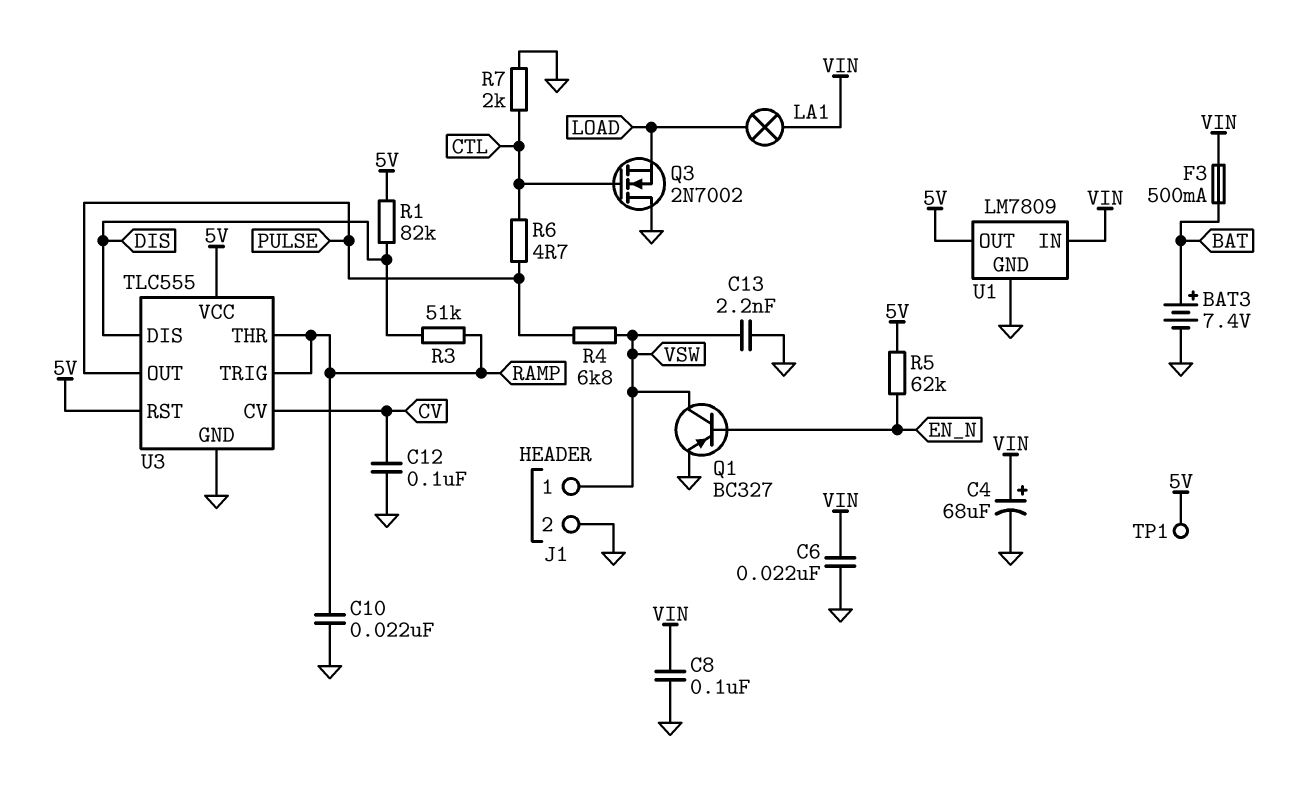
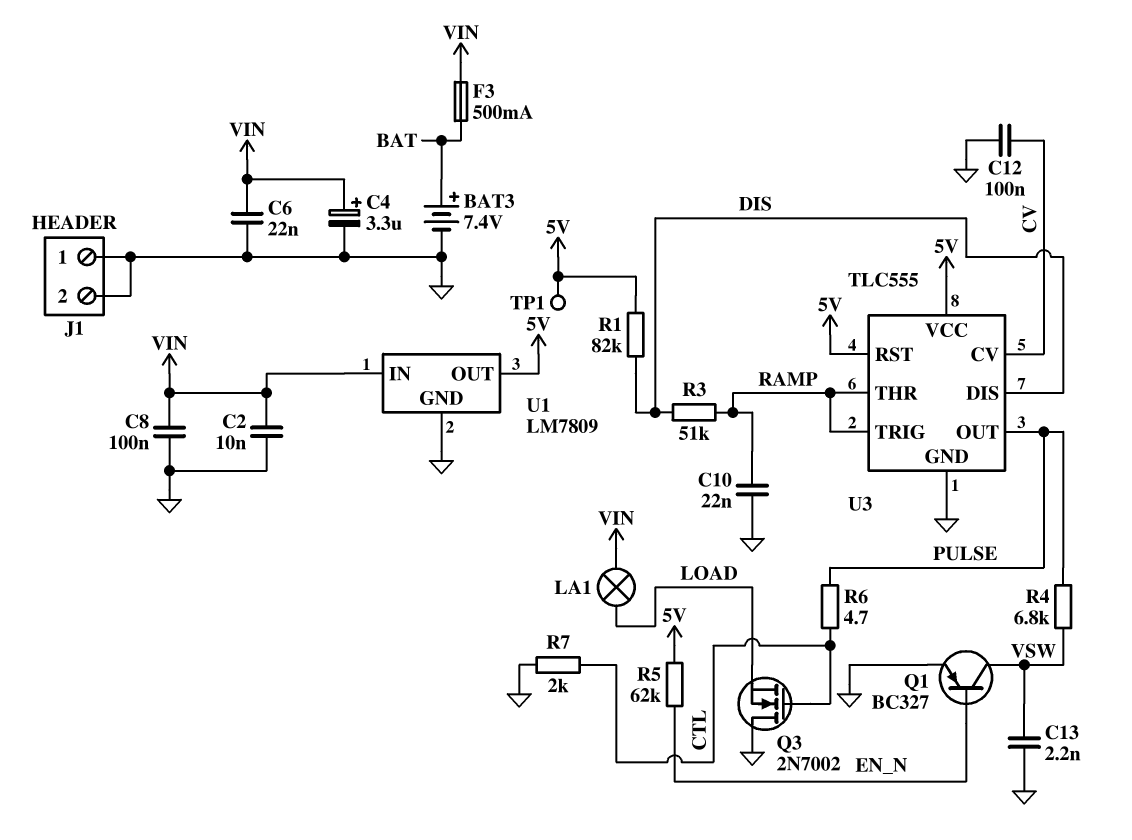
C2: none -> 10nF (GND, VIN)
C4: 68uF (plus VIN, minus GND) -> 3.3uF (plus VIN, minus GND)
J1 pin 1: VSW -> GND

